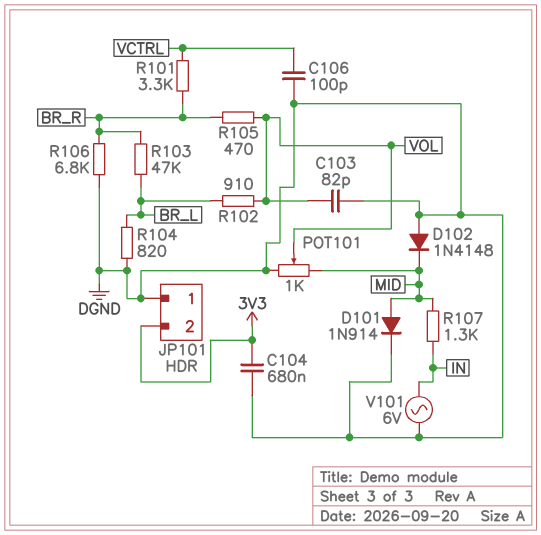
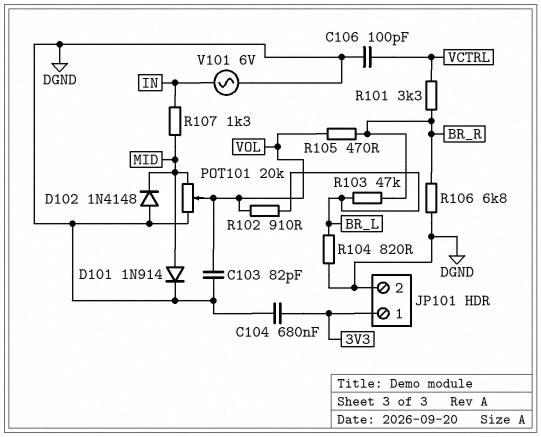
JP101 pin 1: DGND -> 3V3
JP101 pin 2: 3V3 -> DGND
POT101: 1k (DGND, MID, wiper VOL) -> 20k (DGND, MID, wiper VOL)

